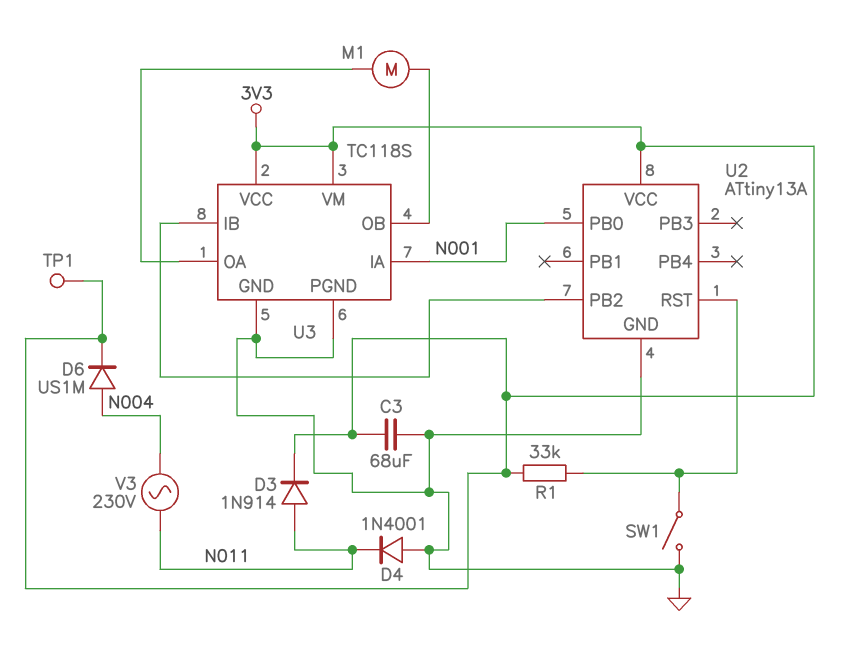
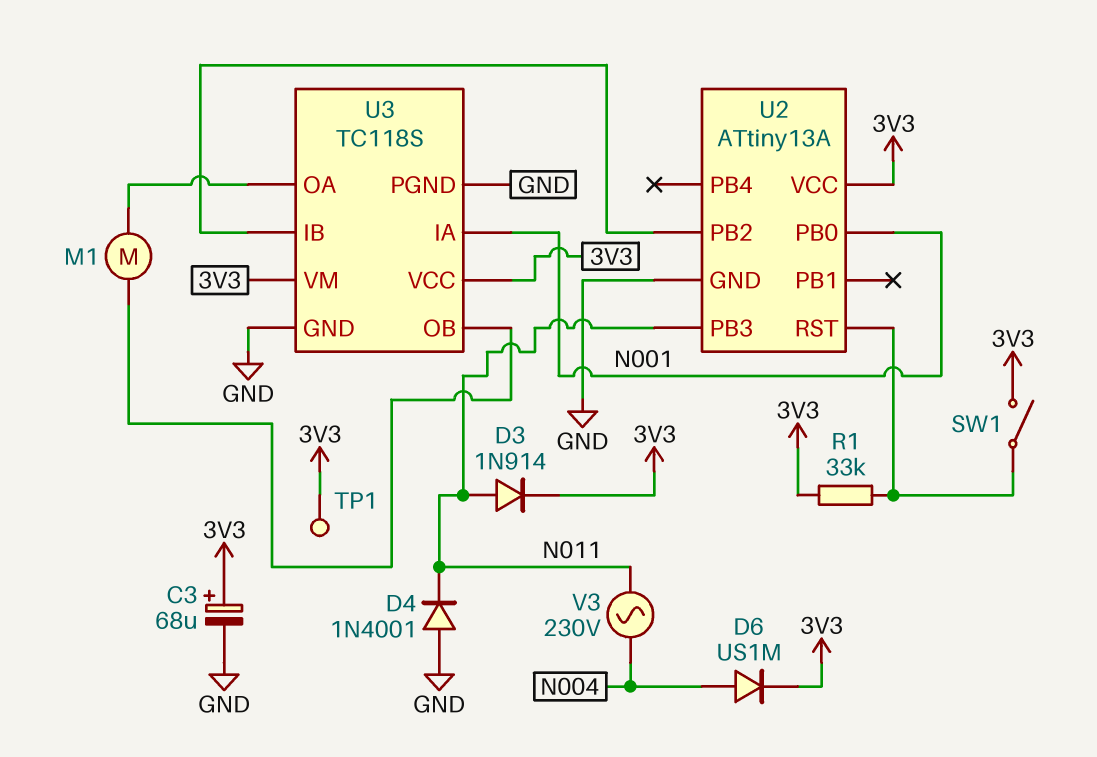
C3: 68uF (3V3, GND) -> 68uF (plus 3V3, minus GND)
SW1: switch (GND, U2/RST) -> switch (3V3, U2/RST)
U2 pin PB3: none -> N011

